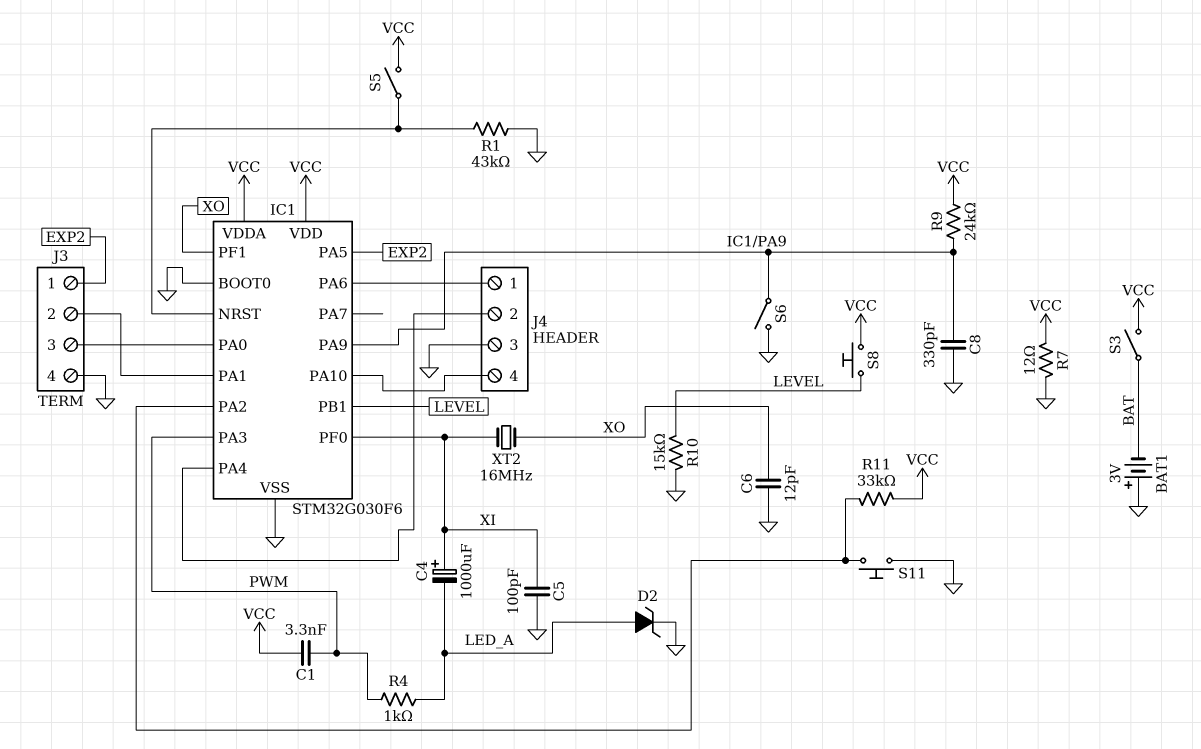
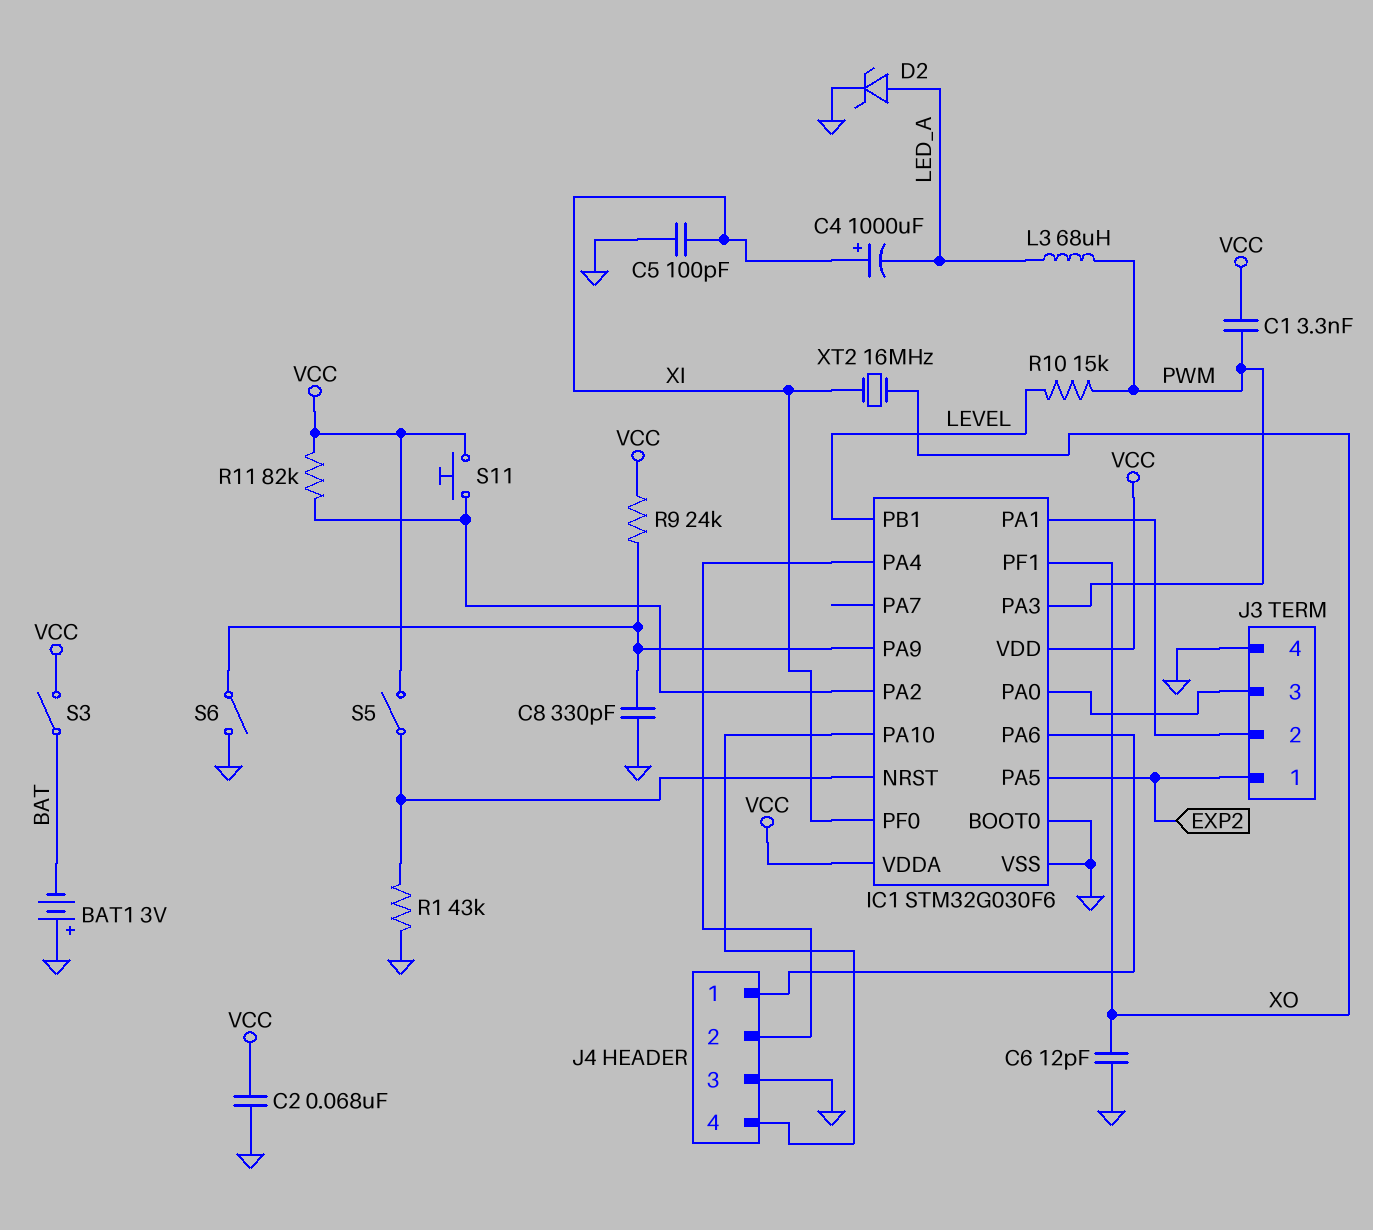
C2: none -> 68nF (GND, VCC)
L3: none -> 68uH (LED_A, PWM)
R4: 1k (LED_A, PWM) -> none
R7: 12 (GND, VCC) -> none
R10: 15k (GND, LEVEL) -> 15k (LEVEL, PWM)
R11: 33k (IC1/PA2, VCC) -> 82k (IC1/PA2, VCC)
S8: button (LEVEL, VCC) -> none
S11: button (GND, IC1/PA2) -> button (IC1/PA2, VCC)

